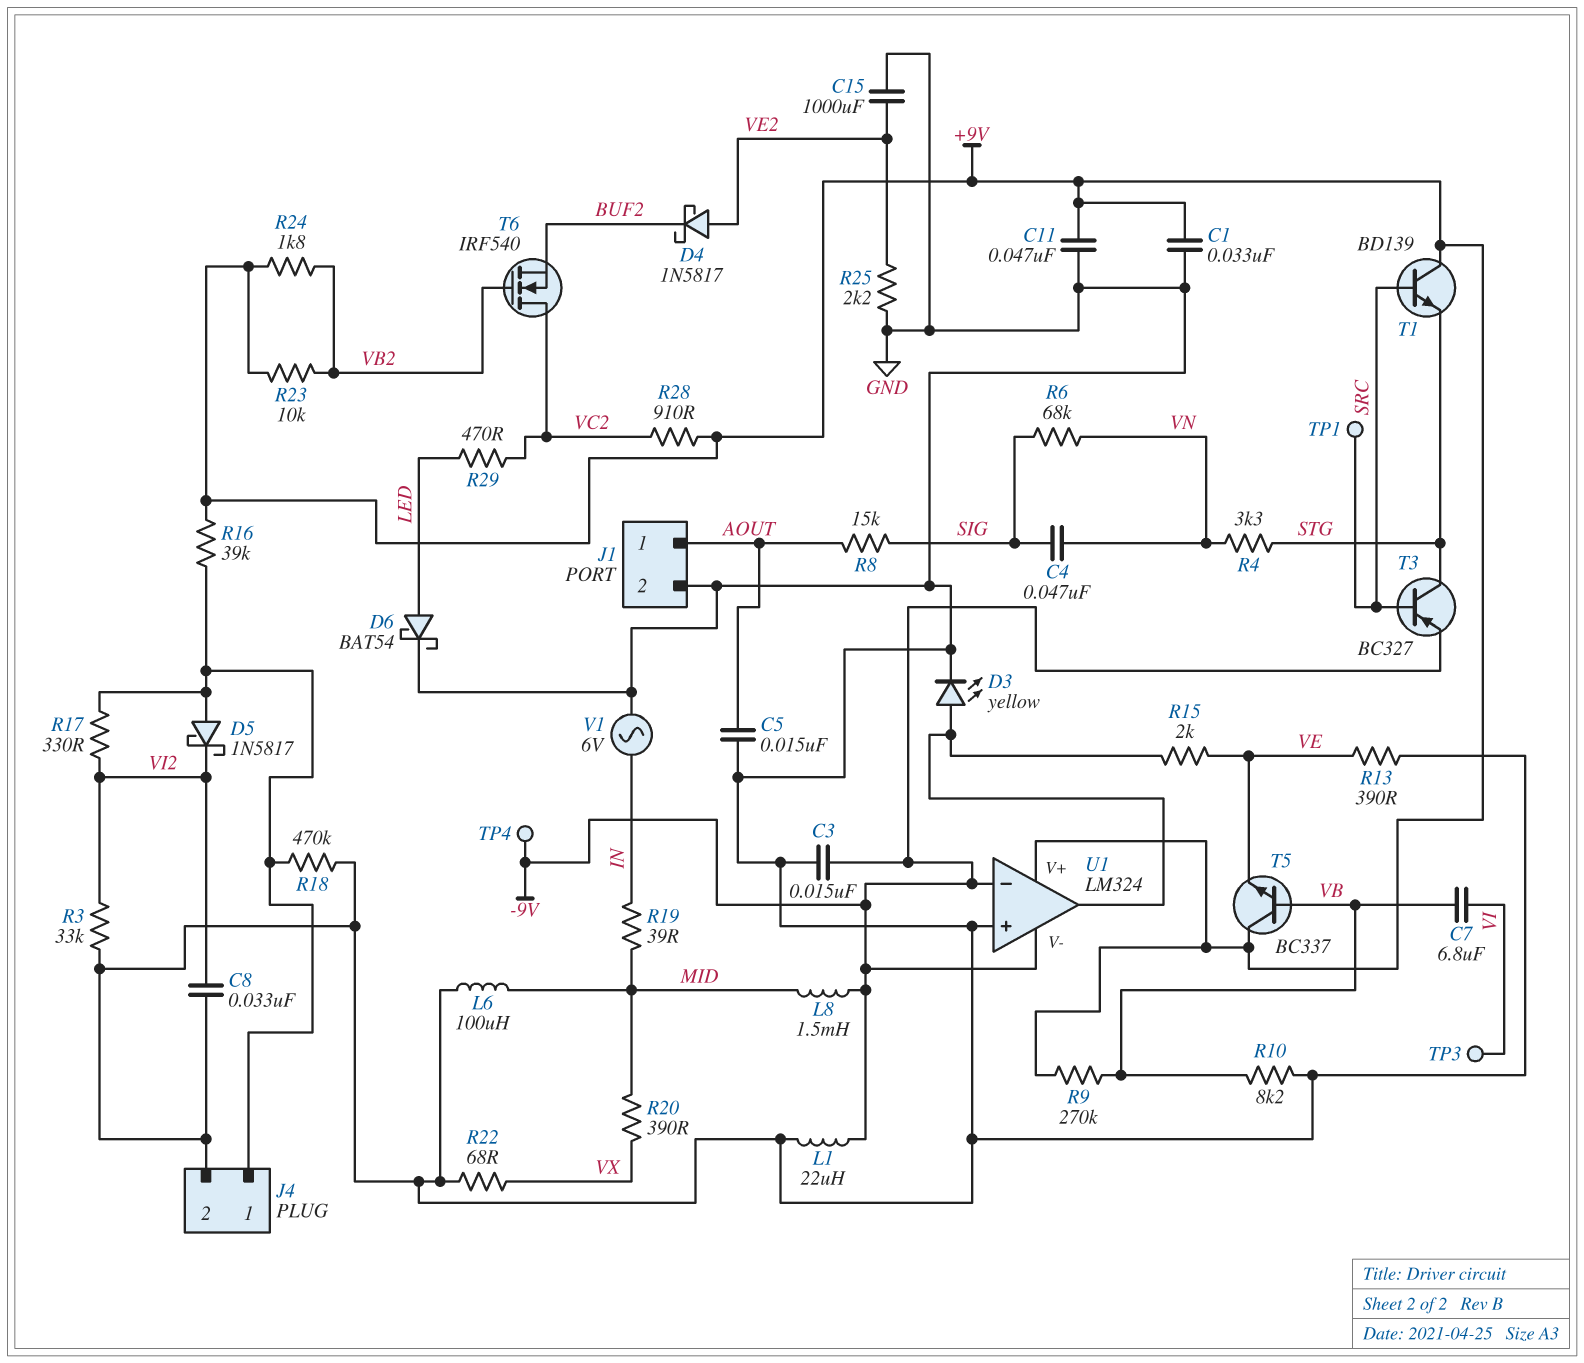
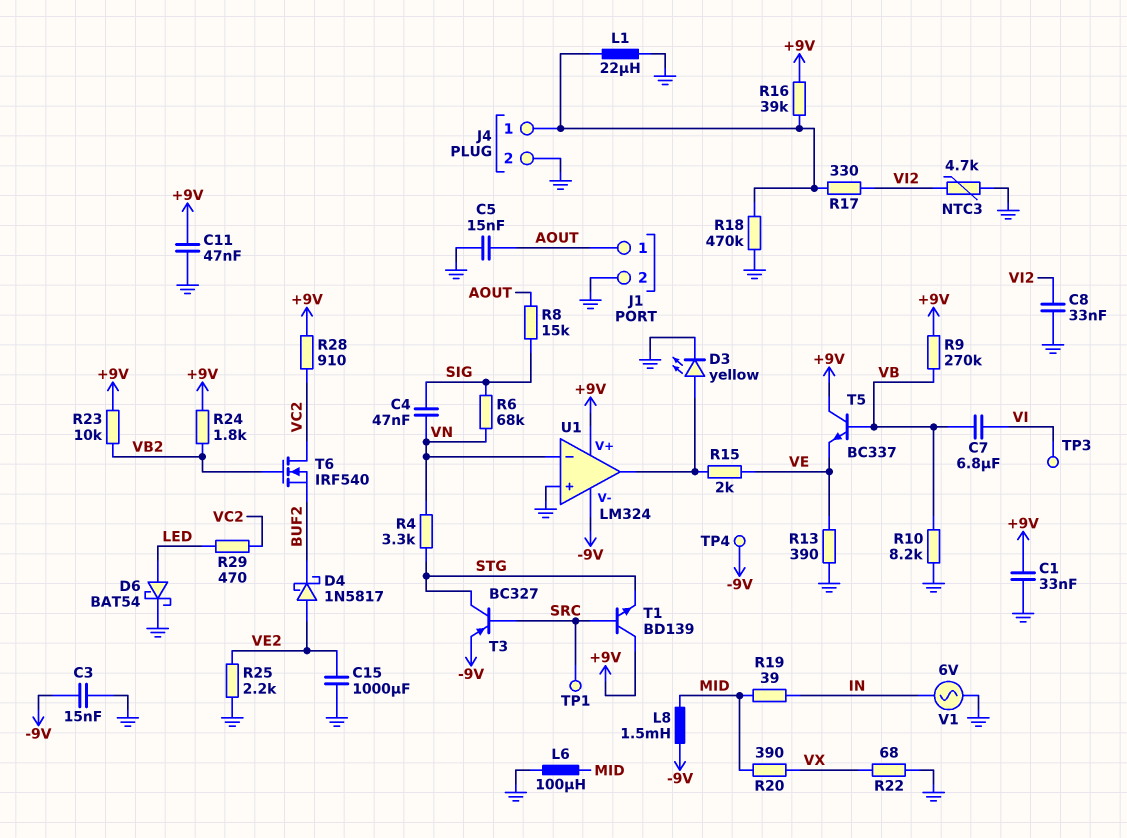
D5: schottky 1N5817 (A J4/1, K VI2) -> none
L1: 22uH (-9V, GND) -> 22uH (GND, J4/1)
NTC3: none -> 4.7k (GND, VI2)
R3: 33k (GND, VI2) -> none
U1 pin in-: -9V -> VN

